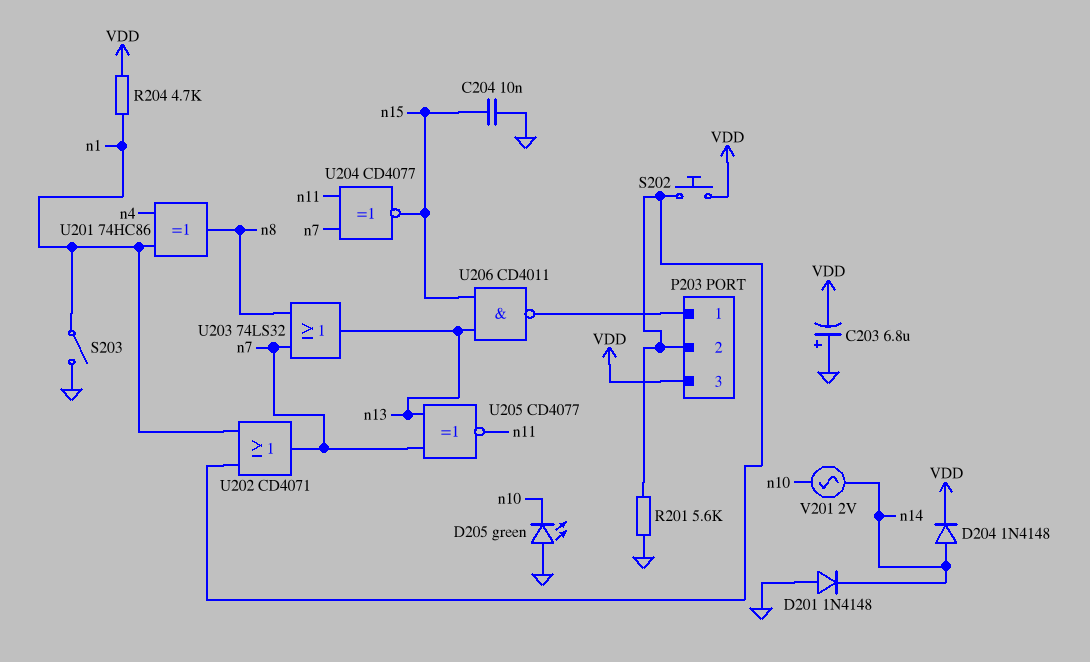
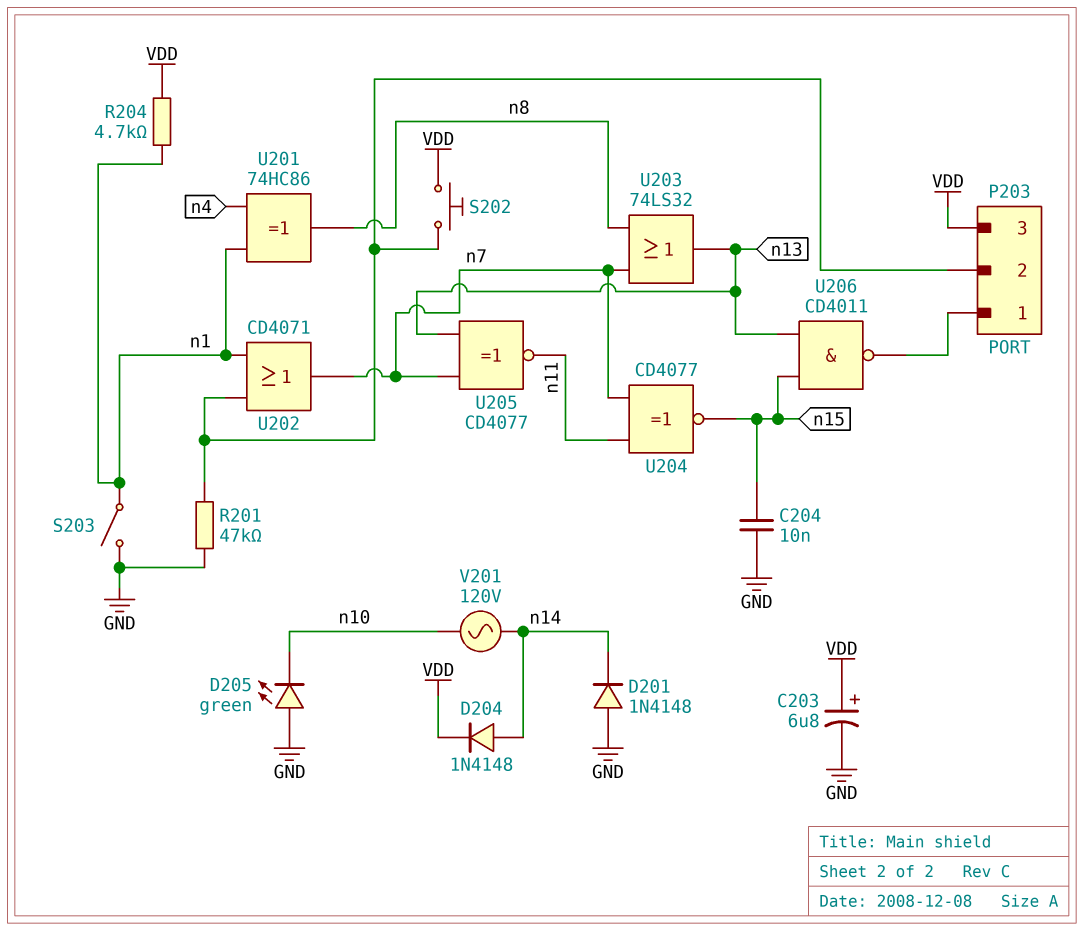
C203: 6.8uF (plus GND, minus VDD) -> 6.8uF (plus VDD, minus GND)
R201: 5.6k (GND, P203/2) -> 47k (GND, P203/2)
V201: AC 2V (n10, n14) -> AC 120V (n10, n14)

